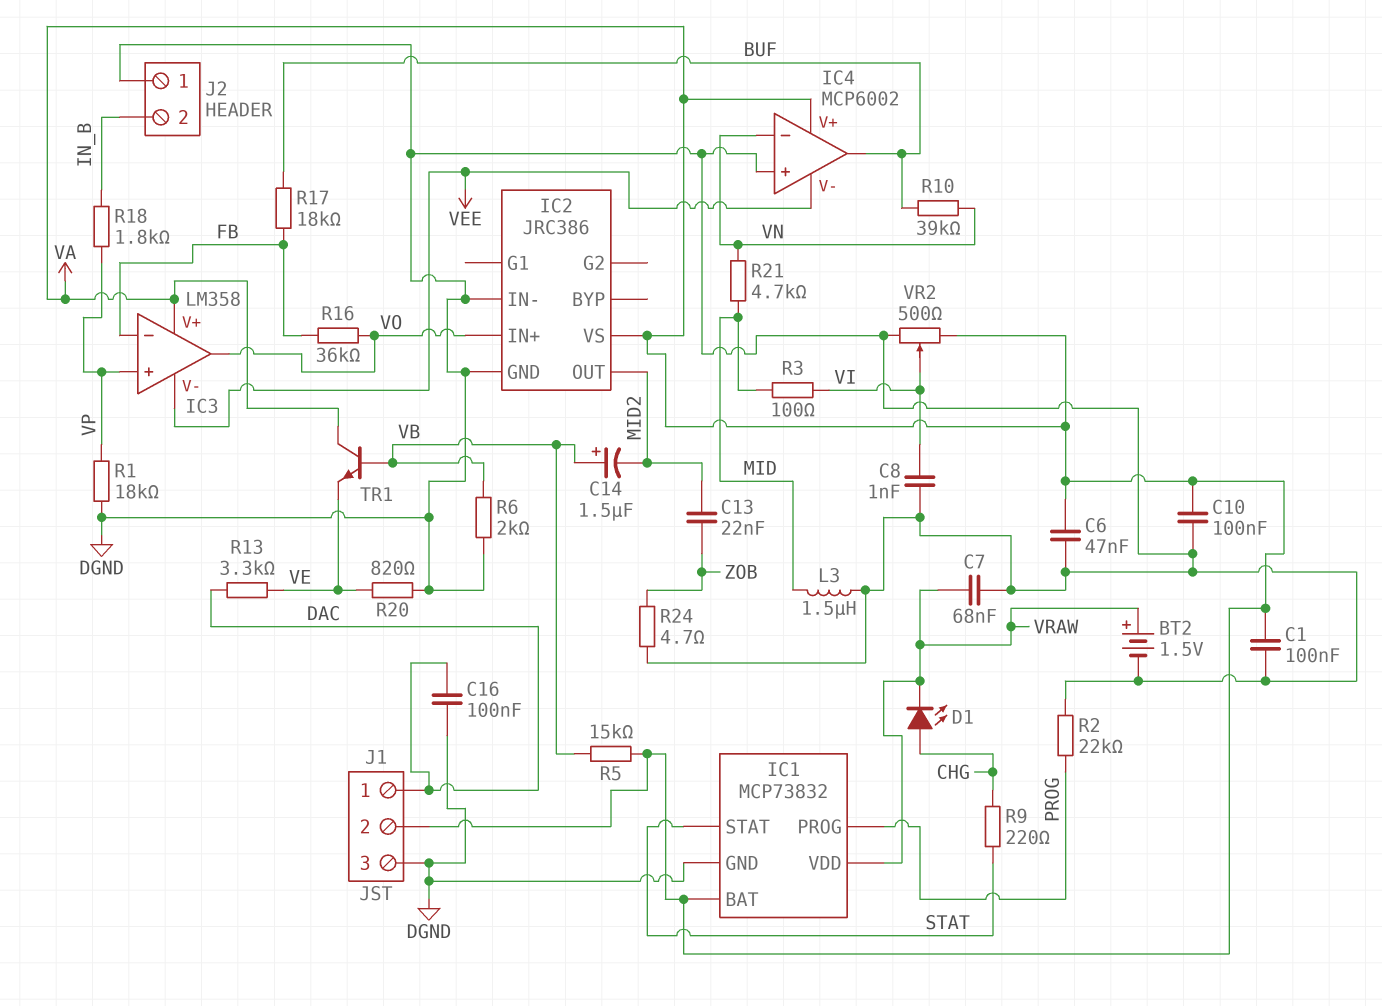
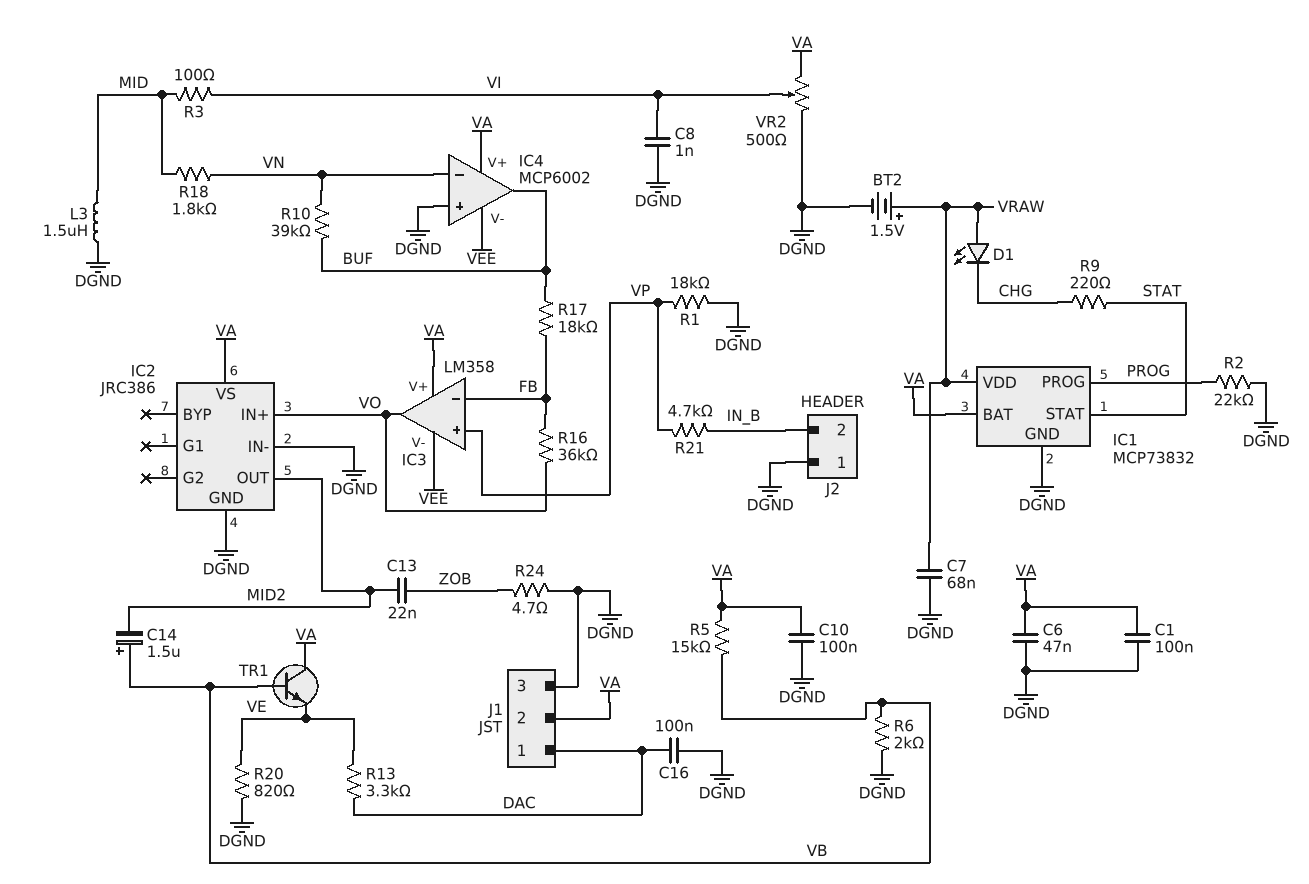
D1: LED (A CHG, K VRAW) -> LED (A VRAW, K CHG)
R18: 1.8k (IN_B, VP) -> 1.8k (MID, VN)
R21: 4.7k (MID, VN) -> 4.7k (IN_B, VP)

